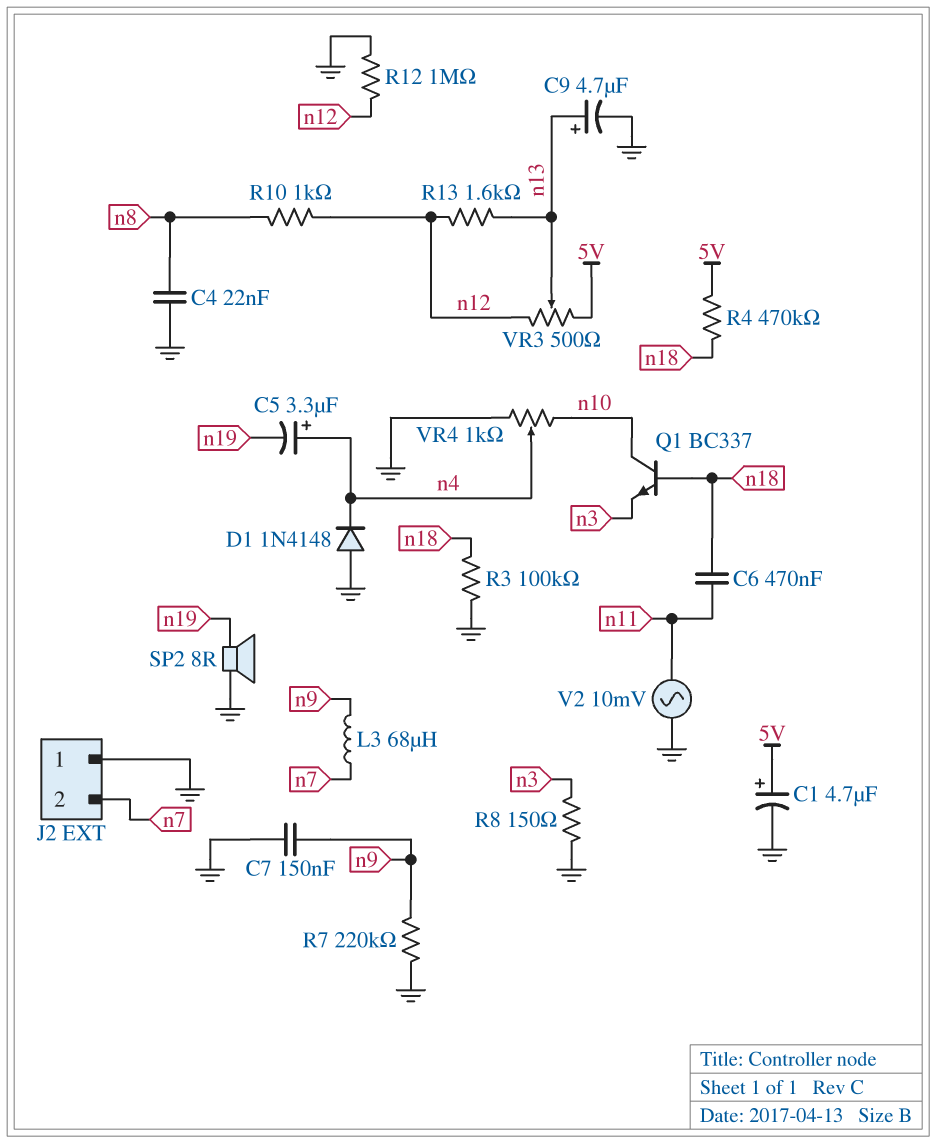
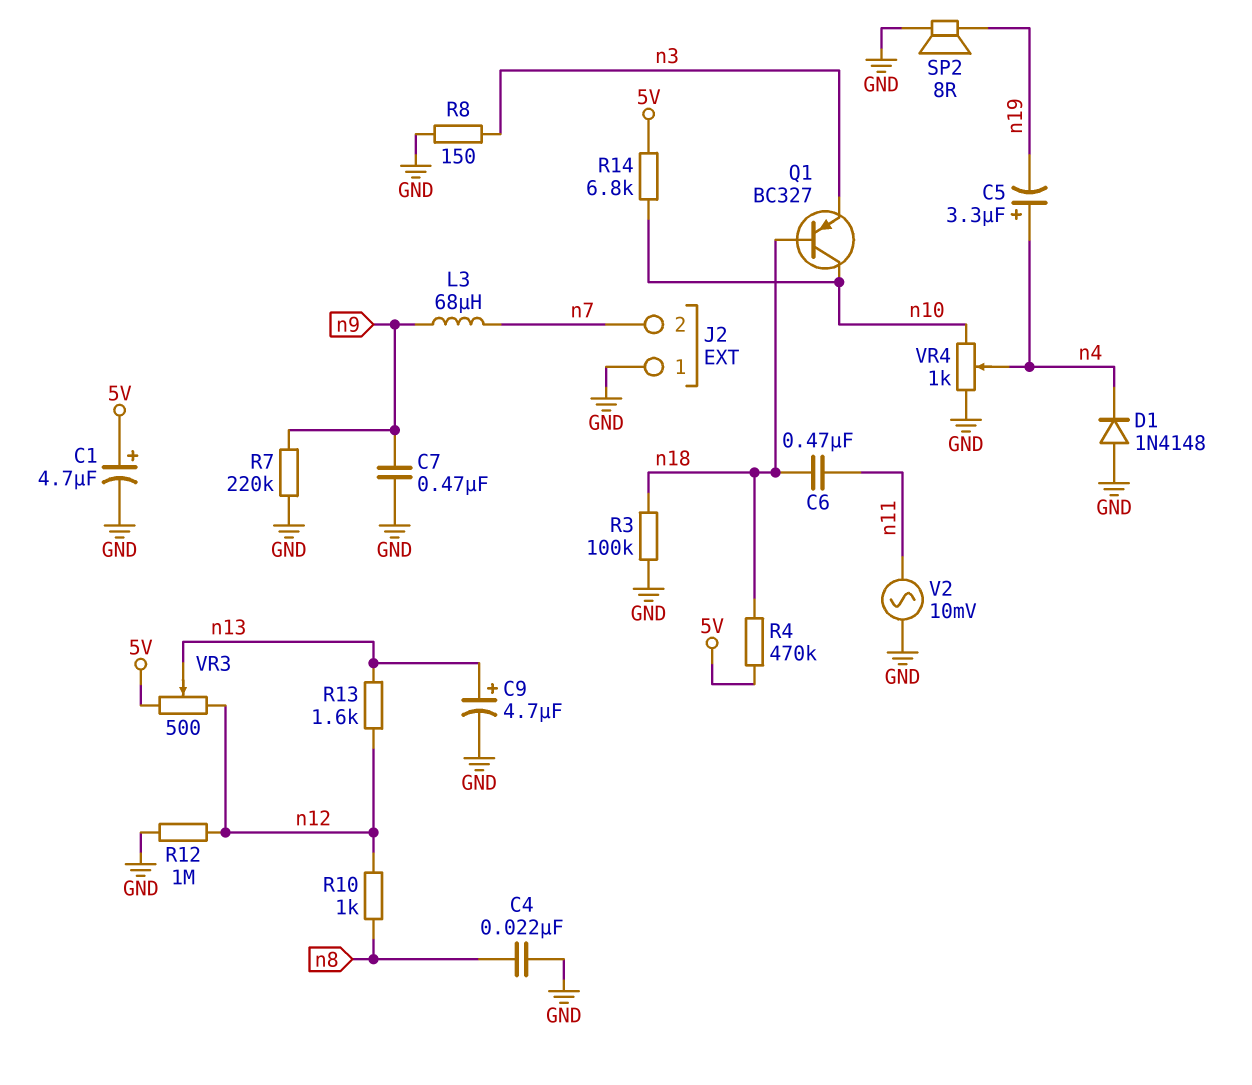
C7: 150nF (GND, n9) -> 470nF (GND, n9)
Q1: NPN BC337 (B n18, C n10, E n3) -> PNP BC327 (B n18, C n10, E n3)
R14: none -> 6.8k (5V, n10)

